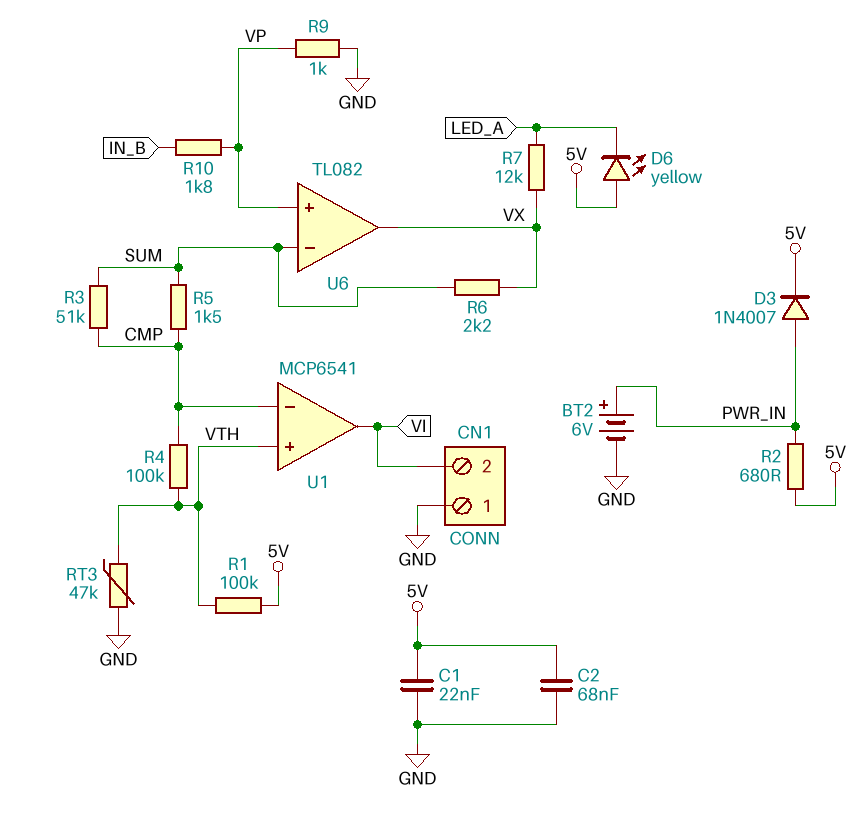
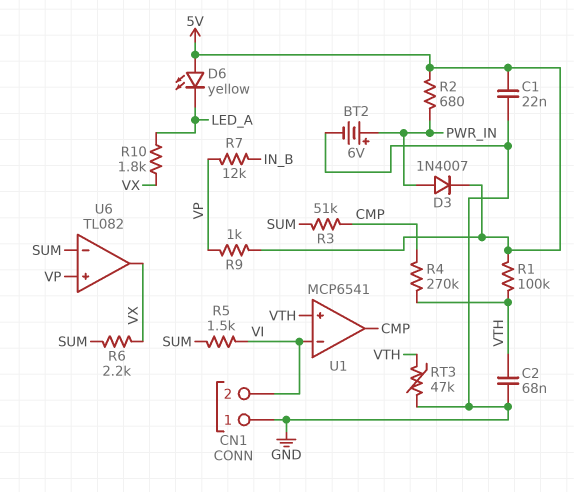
C2: 68nF (5V, GND) -> 68nF (GND, VTH)
R4: 100k (CMP, VTH) -> 270k (CMP, VTH)
R5: 1.5k (CMP, SUM) -> 1.5k (SUM, VI)
R7: 12k (LED_A, VX) -> 12k (IN_B, VP)
R9: 1k (GND, VP) -> 1k (5V, VP)
R10: 1.8k (IN_B, VP) -> 1.8k (LED_A, VX)
U1 pin in-: CMP -> VI
U1 pin out: VI -> CMP

